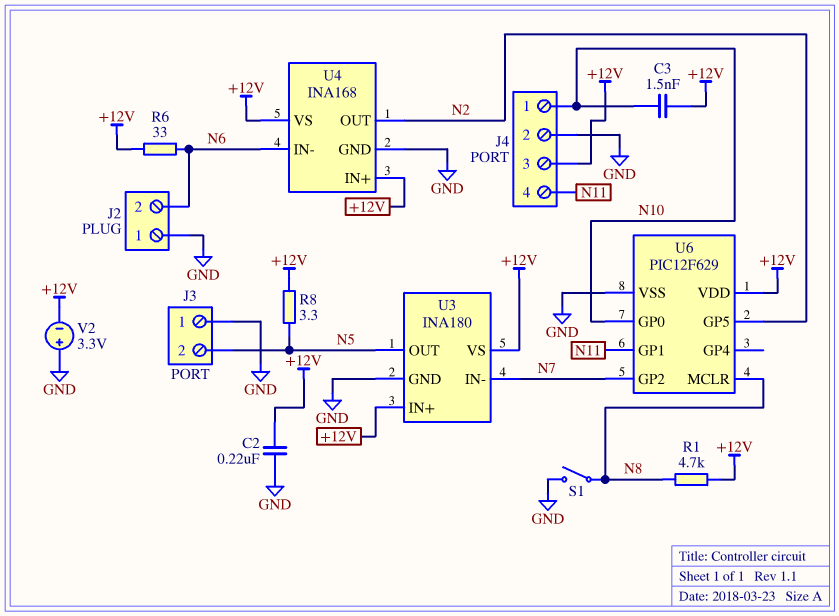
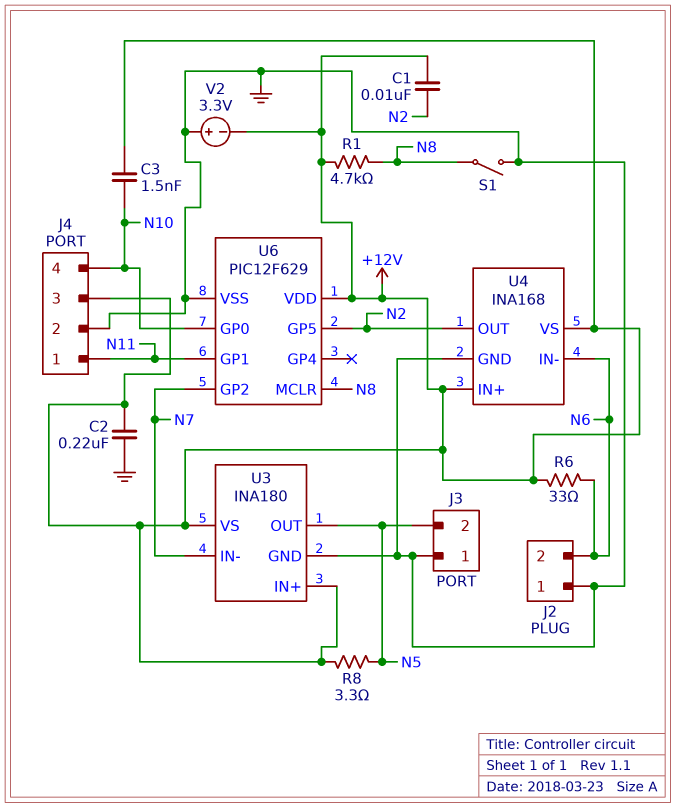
C1: none -> 10nF (+12V, N2)
J4 pin 1: N10 -> N11
J4 pin 4: N11 -> N10

